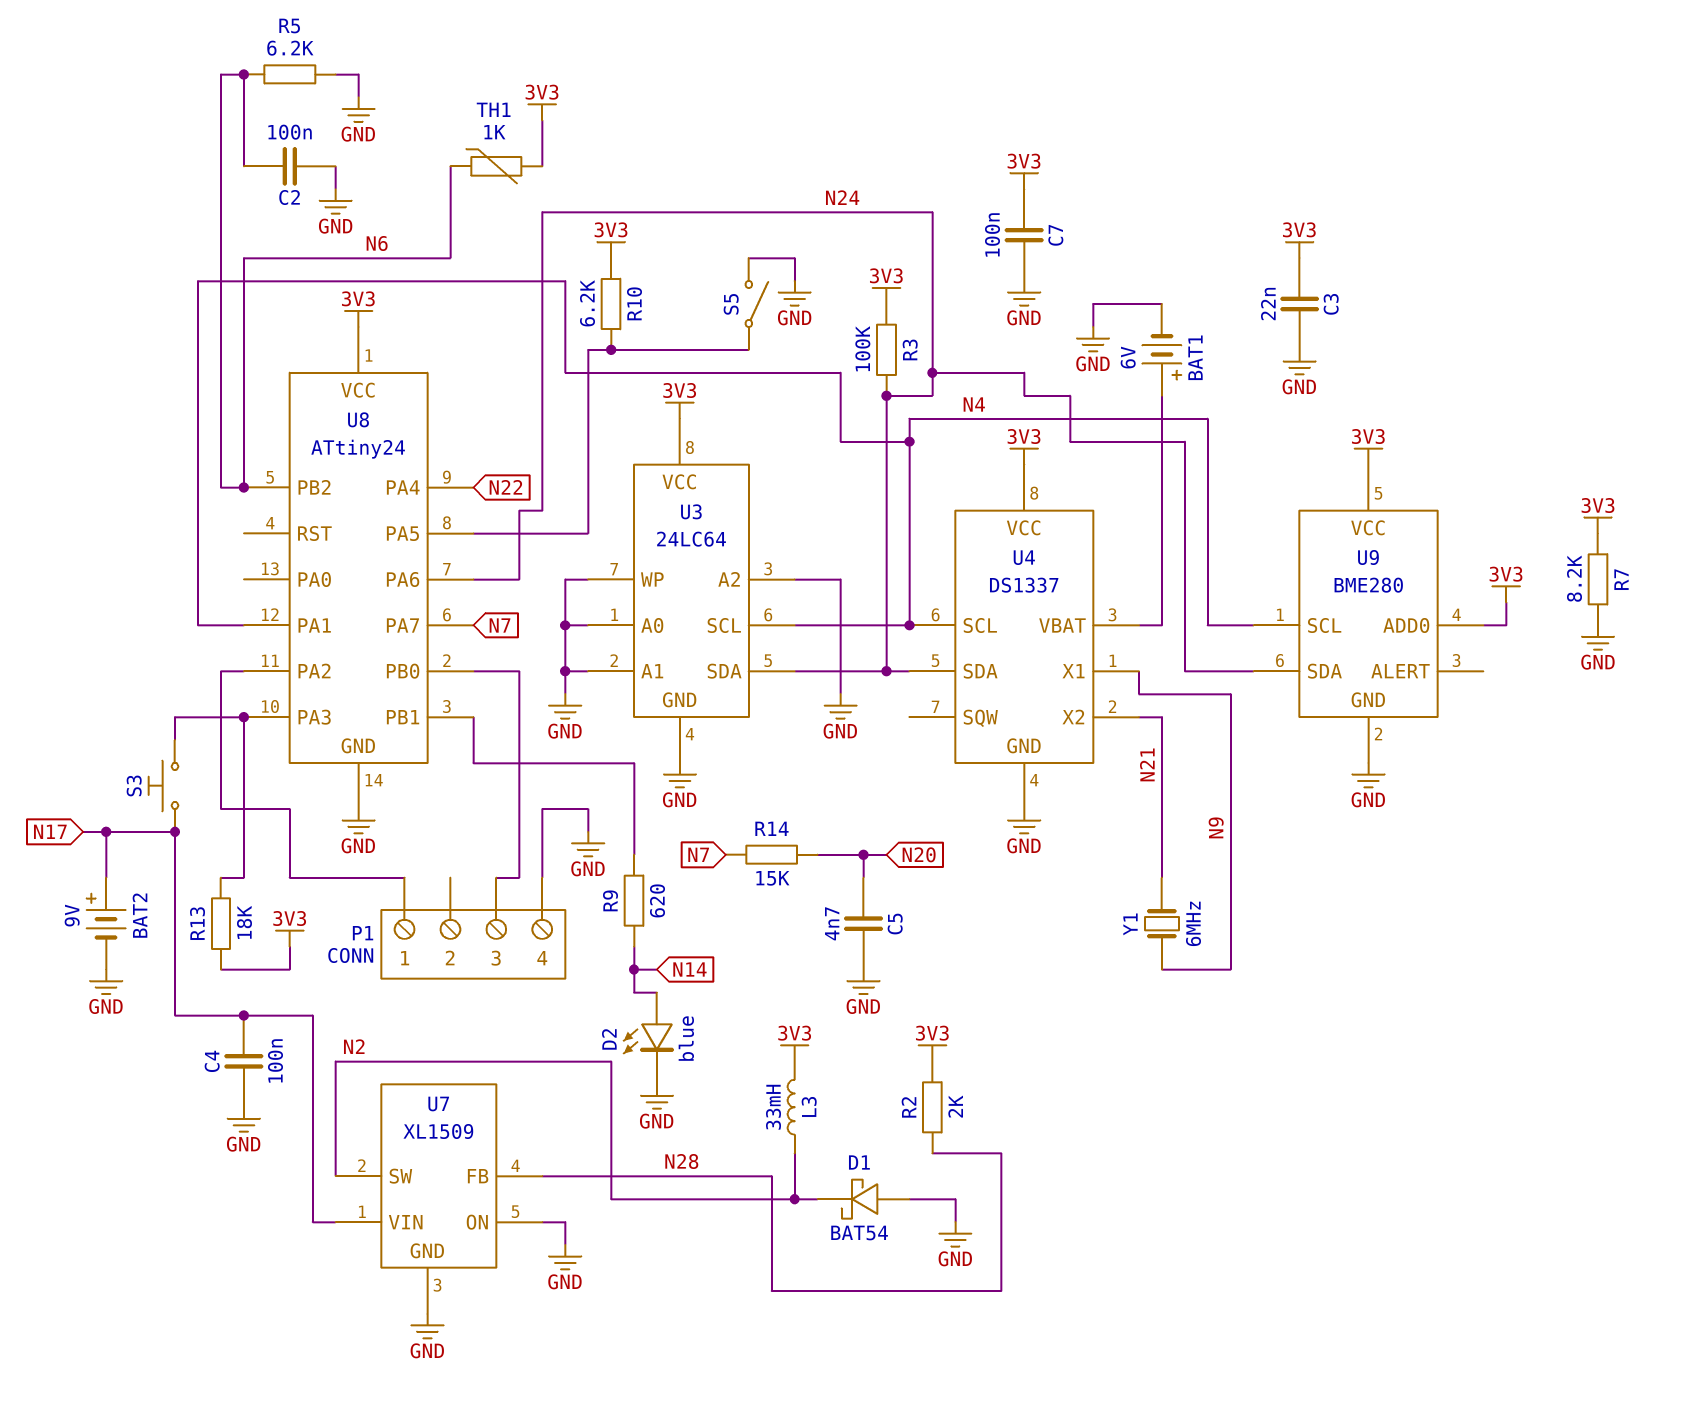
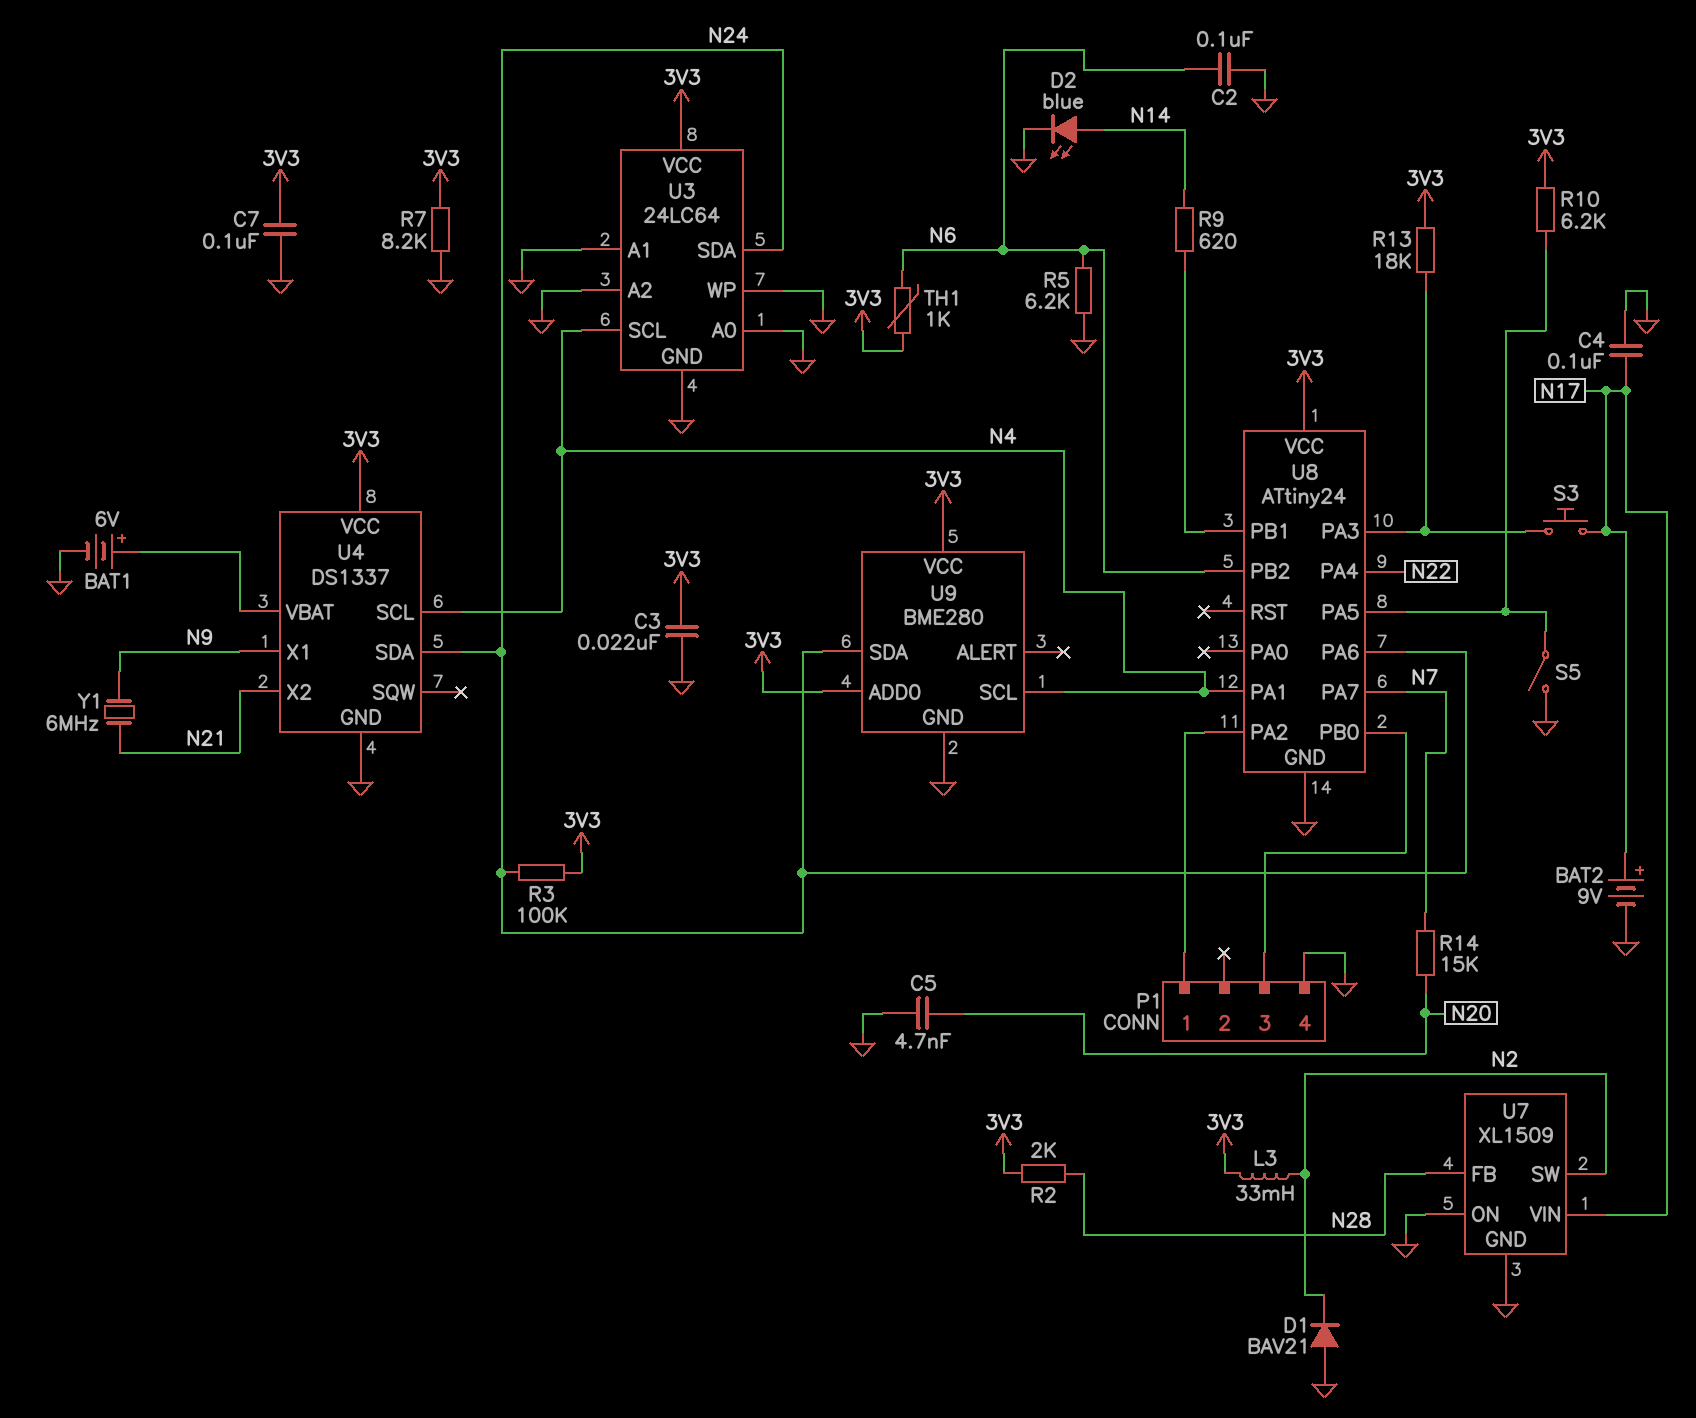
D1: schottky BAT54 (A GND, K N2) -> diode BAV21 (A GND, K N2)

